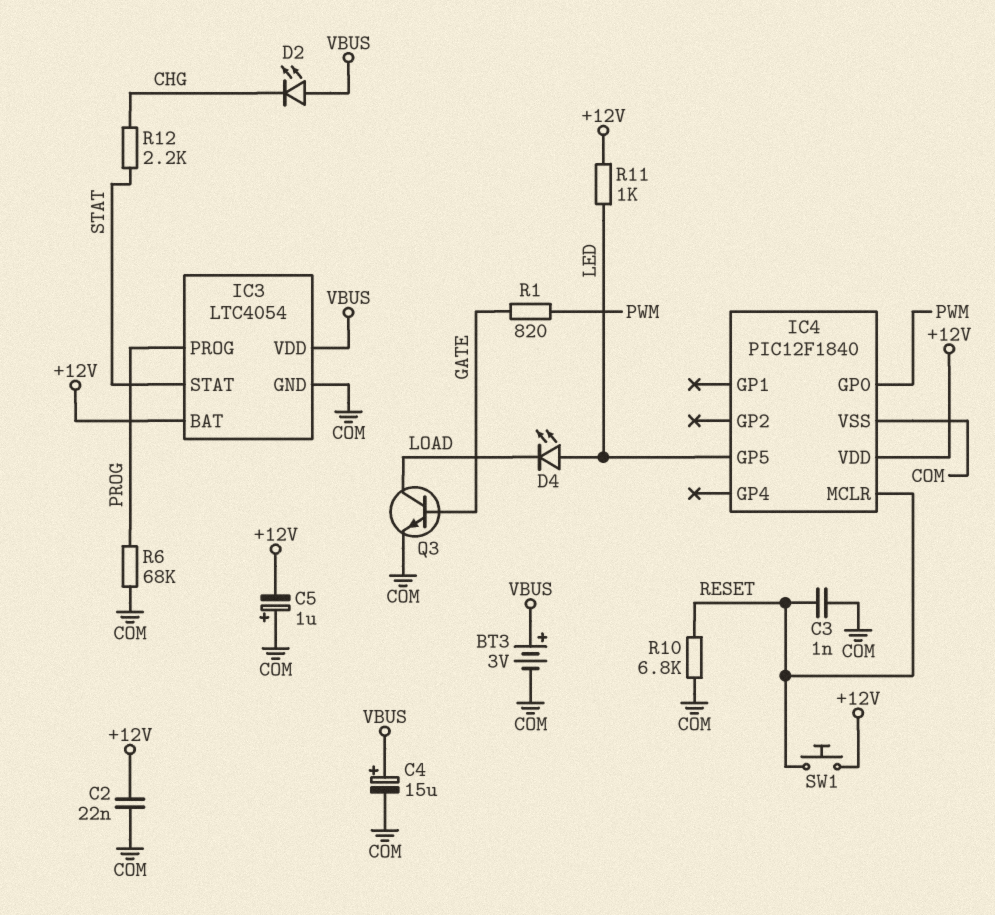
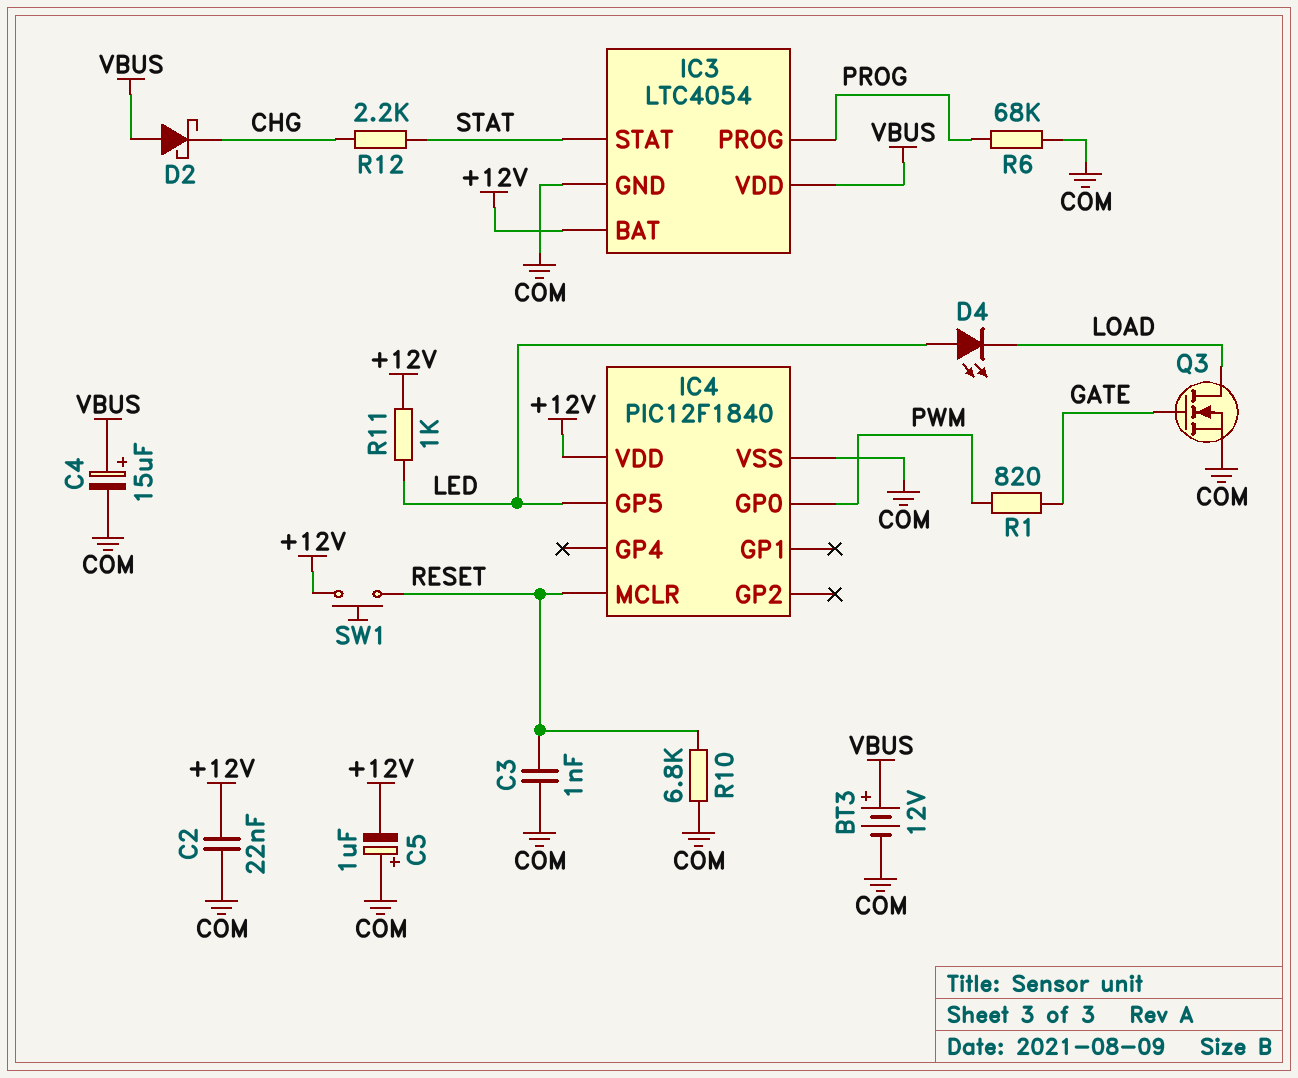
BT3: 3V (plus VBUS, minus COM) -> 12V (plus VBUS, minus COM)
D2: LED (A VBUS, K CHG) -> schottky (A VBUS, K CHG)
Q3: NPN (B GATE, C LOAD, E COM) -> NMOS (G GATE, D LOAD, S COM)

